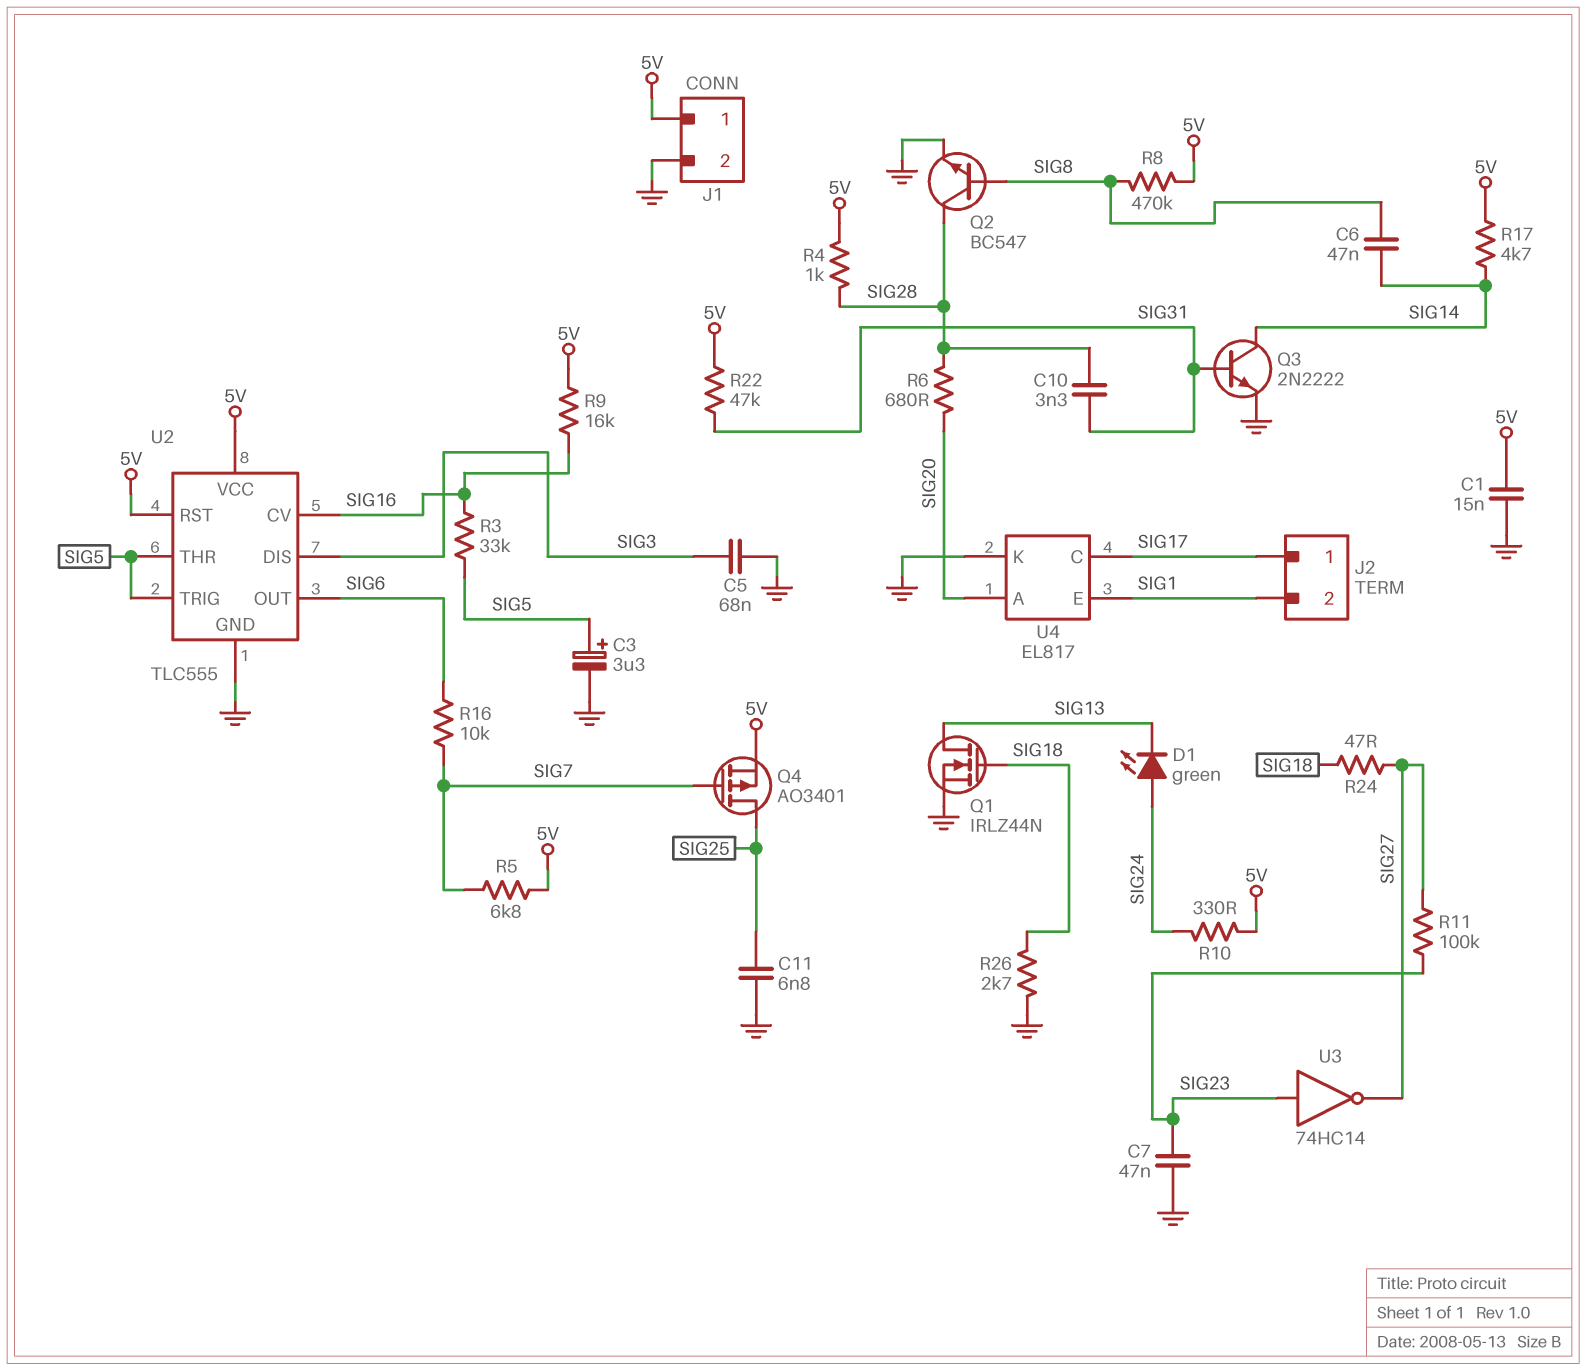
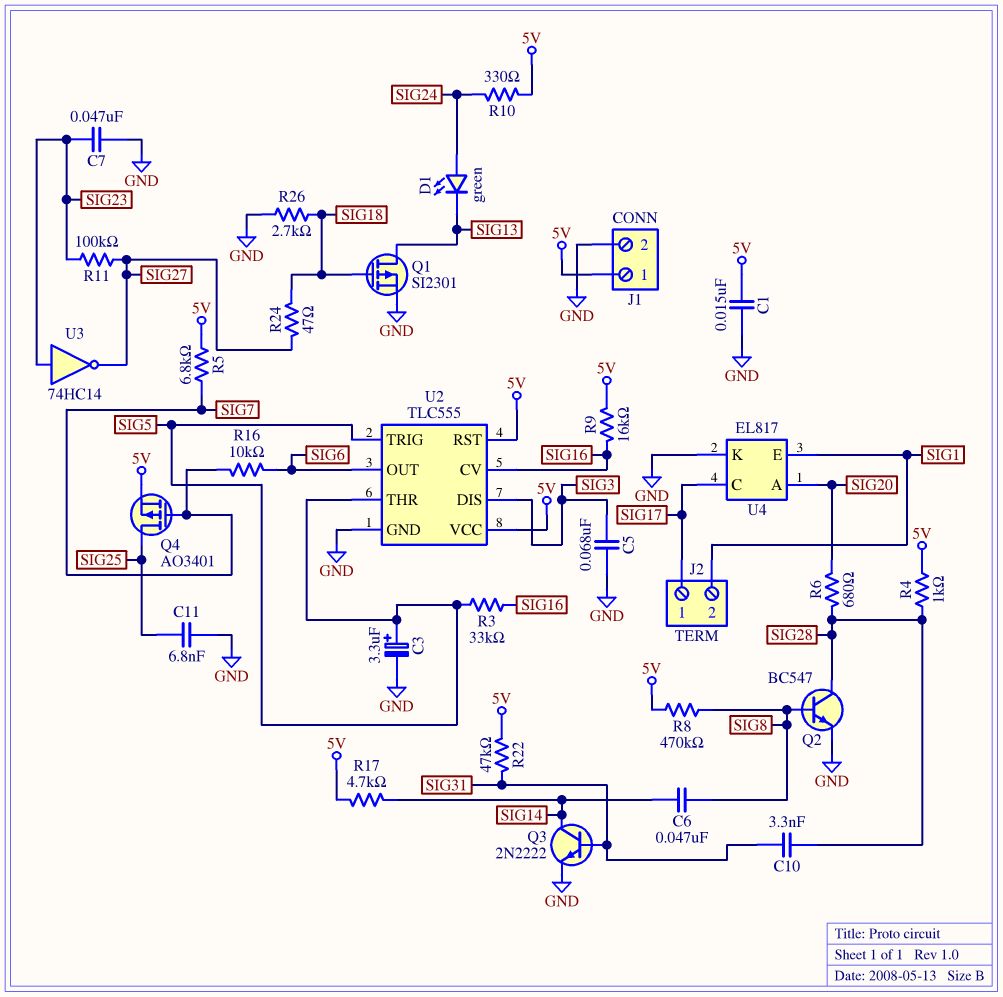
Q1: NMOS IRLZ44N (G SIG18, D SIG13, S GND) -> PMOS SI2301 (G SIG18, D SIG13, S GND)

